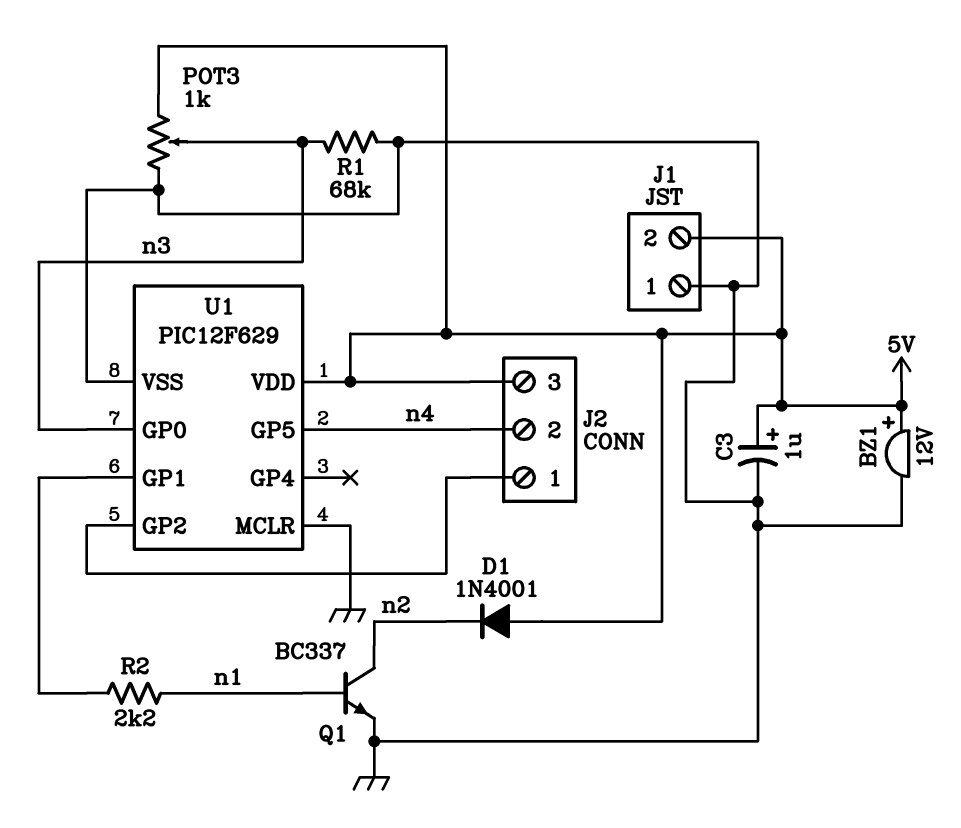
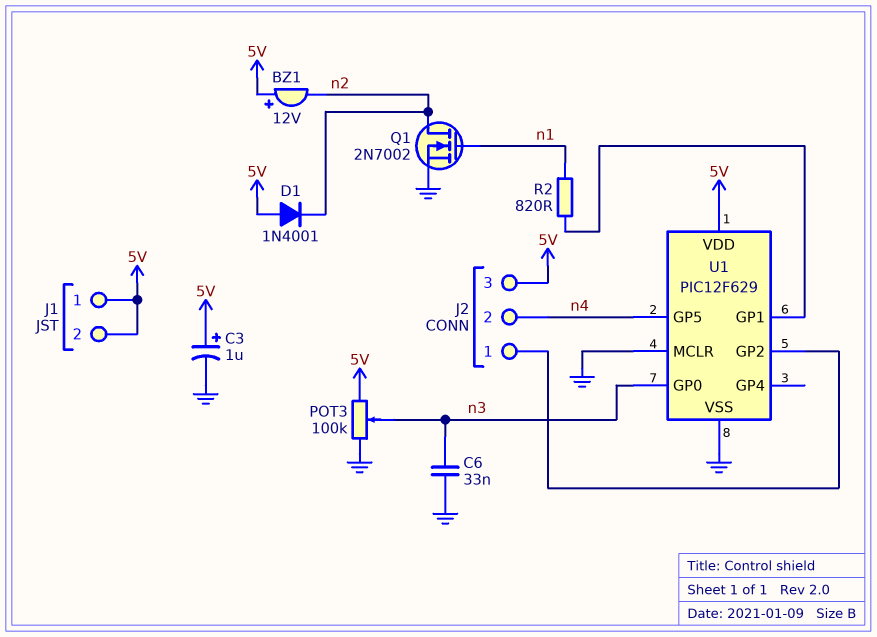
BZ1: buzzer 12V (plus 5V, minus GND) -> buzzer 12V (plus 5V, minus n2)
C6: none -> 33nF (GND, n3)
J1 pin 1: GND -> 5V
POT3: 1k (5V, GND, wiper n3) -> 100k (5V, GND, wiper n3)
Q1: NPN BC337 (B n1, C n2, E GND) -> NMOS 2N7002 (G n1, D n2, S GND)
R1: 68k (GND, n3) -> none
R2: 2.2k (U1/GP1, n1) -> 820 (U1/GP1, n1)

